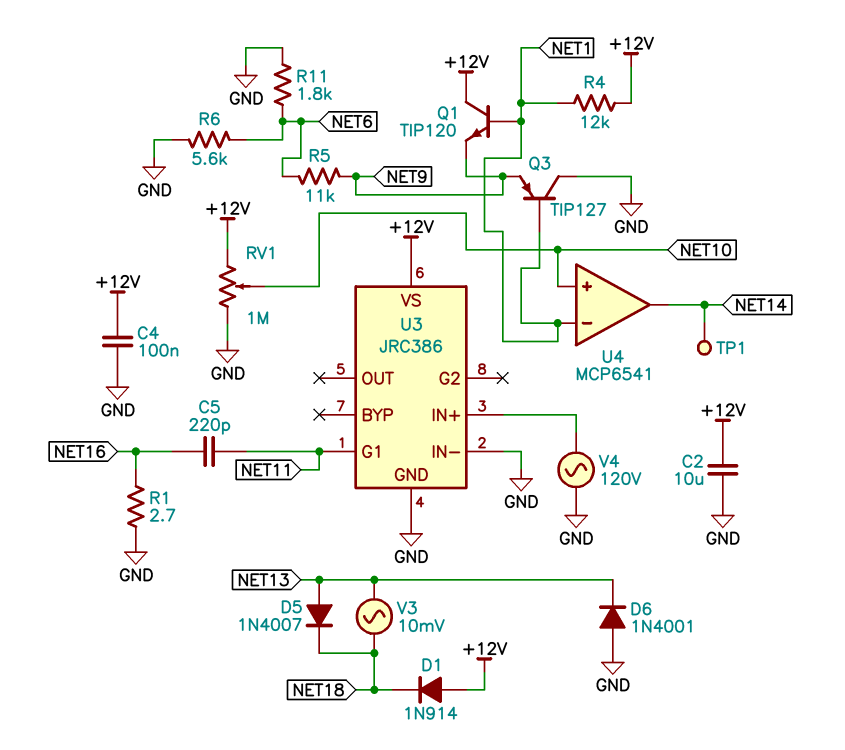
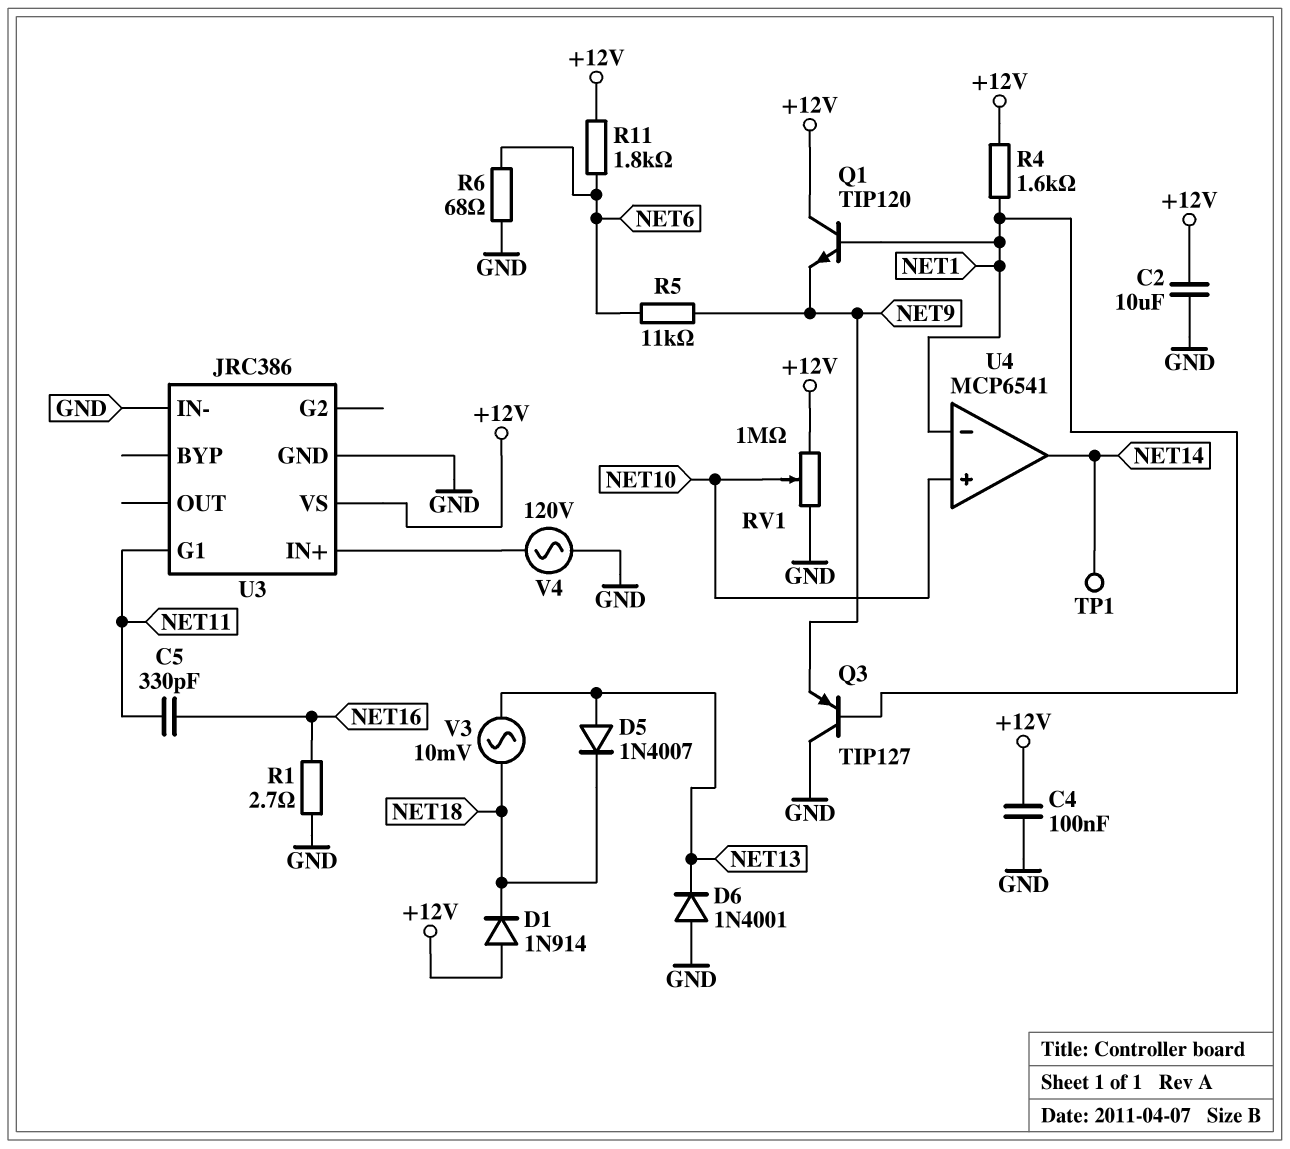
C5: 220pF (NET11, NET16) -> 330pF (NET11, NET16)
R4: 12k (+12V, NET1) -> 1.6k (+12V, NET1)
R6: 5.6k (GND, NET6) -> 68 (GND, NET6)
R11: 1.8k (GND, NET6) -> 1.8k (+12V, NET6)

